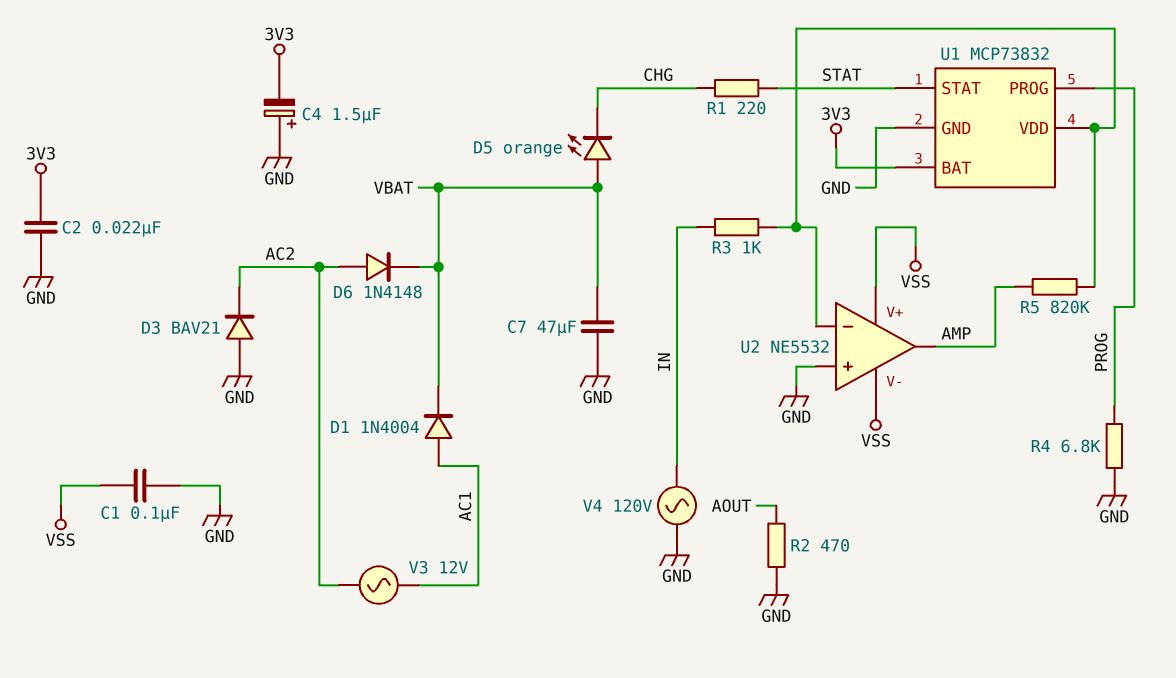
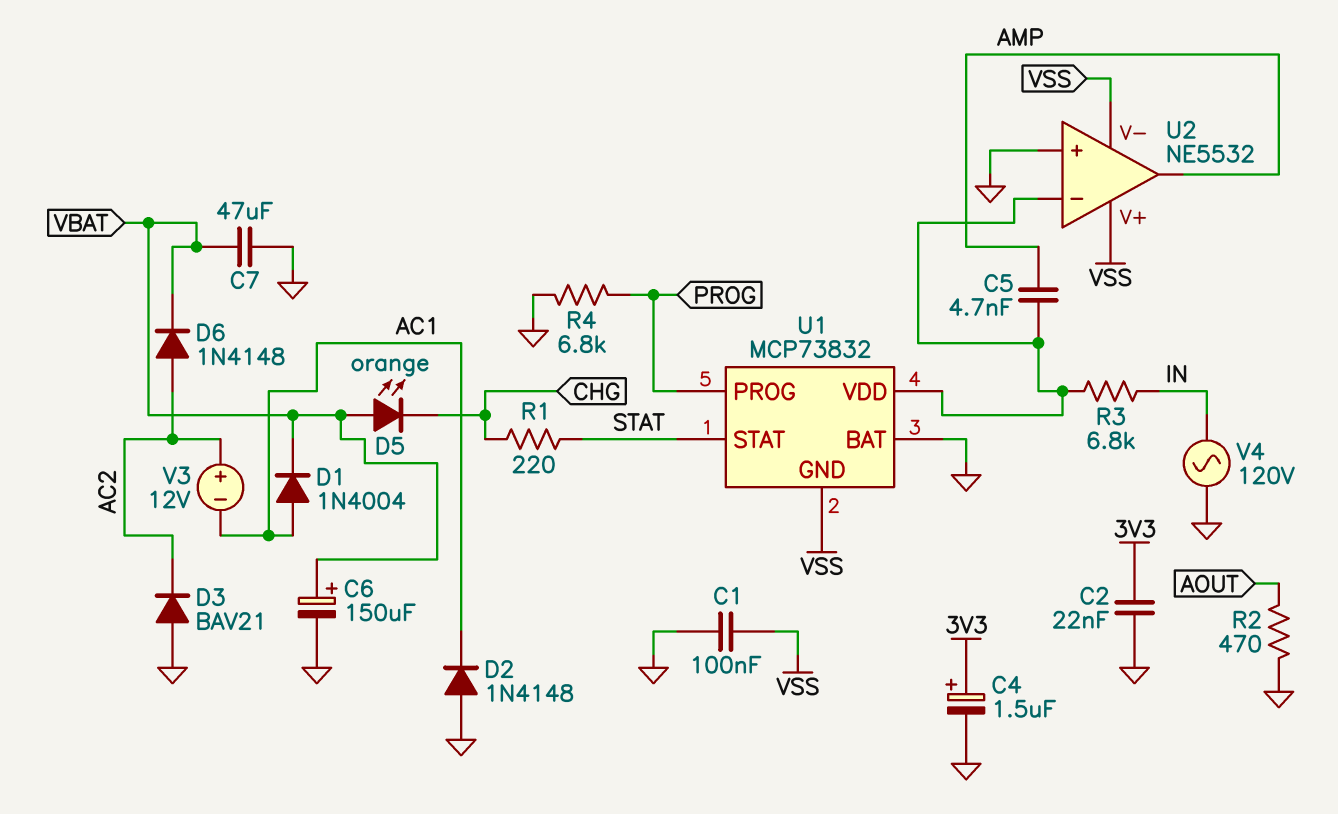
C4: 1.5uF (plus GND, minus 3V3) -> 1.5uF (plus 3V3, minus GND)
C5: none -> 4.7nF (AMP, U1/VDD)
C6: none -> 150uF (plus VBAT, minus GND)
D2: none -> diode 1N4148 (A GND, K AC1)
R3: 1k (IN, U1/VDD) -> 6.8k (IN, U1/VDD)
R5: 820k (AMP, U1/VDD) -> none
U1 pin BAT: 3V3 -> GND
U1 pin GND: GND -> VSS
V3: AC 12V (AC1, AC2) -> 12V (plus AC2, minus AC1)

